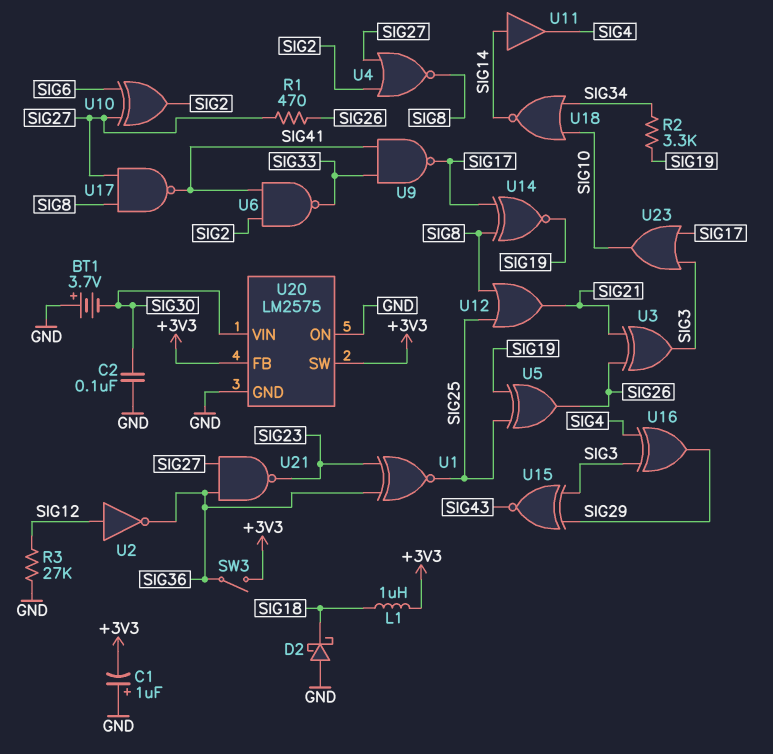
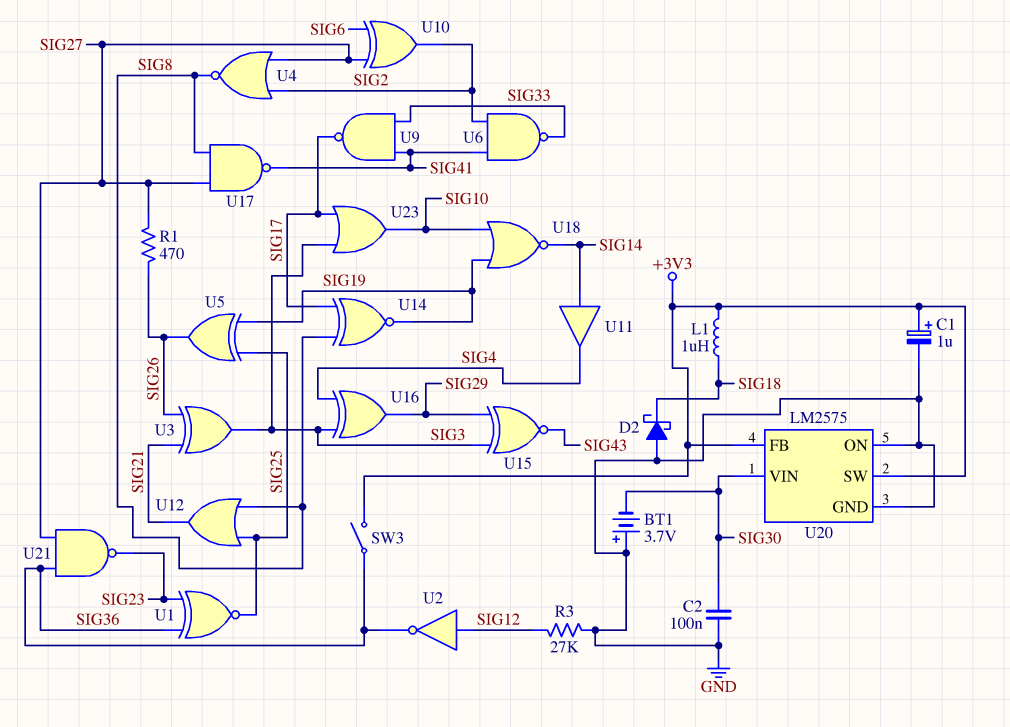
C1: 1uF (plus GND, minus +3V3) -> 1uF (plus +3V3, minus GND)
R2: 3.3k (SIG19, SIG34) -> none
U18: NOR (in SIG10, in SIG34, out SIG14) -> NOR (in SIG10, in SIG19, out SIG14)

